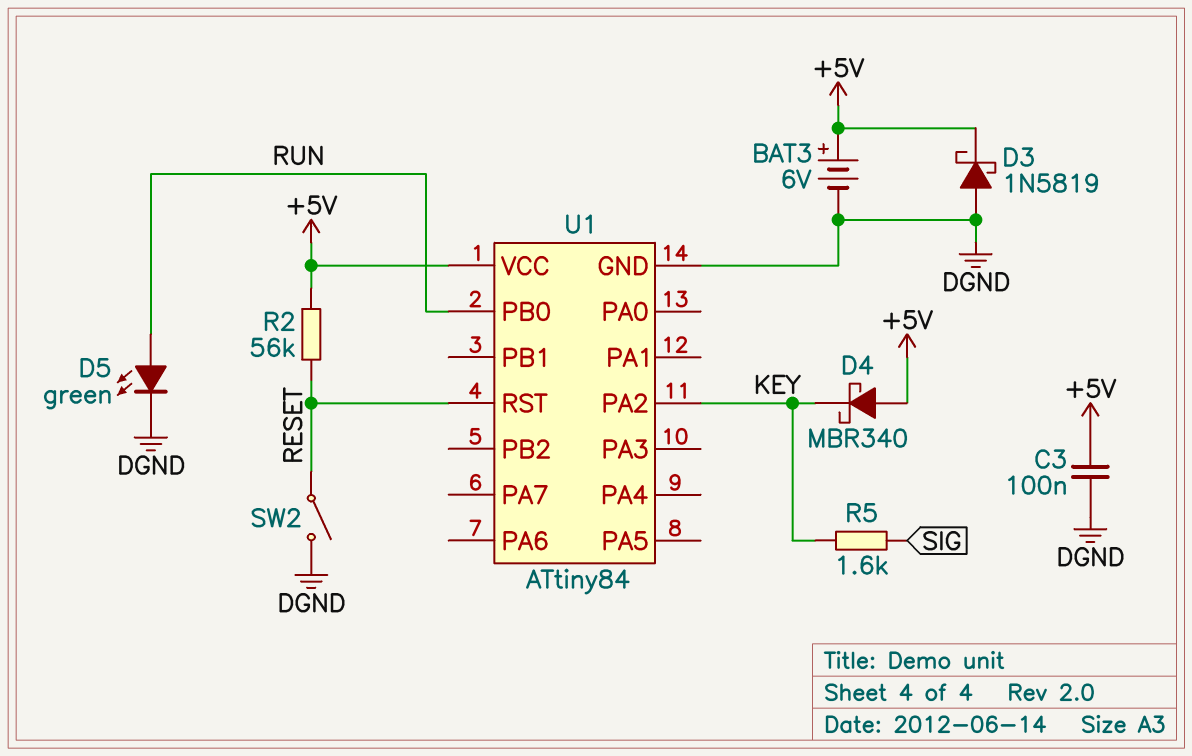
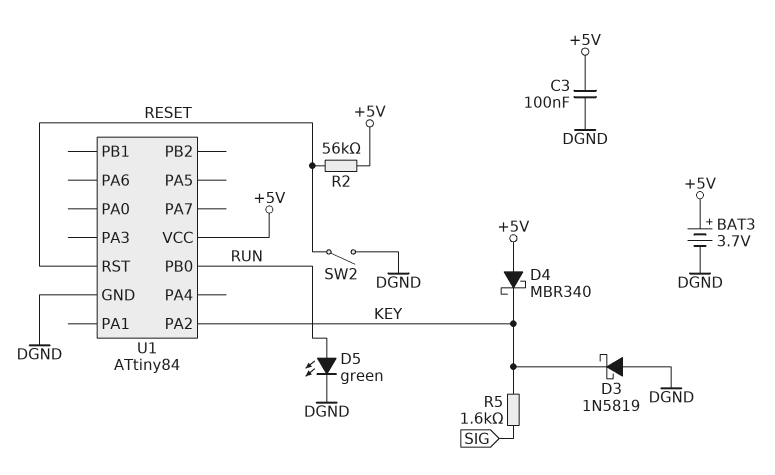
BAT3: 6V (plus +5V, minus DGND) -> 3.7V (plus +5V, minus DGND)
D3: schottky 1N5819 (A DGND, K +5V) -> schottky 1N5819 (A DGND, K KEY)

